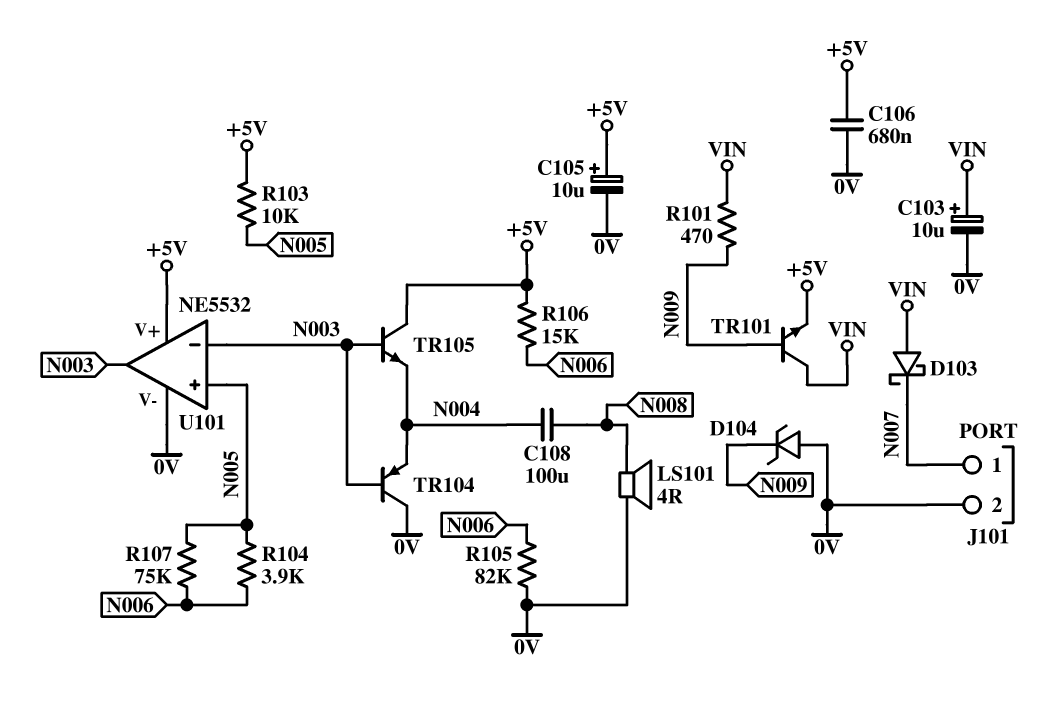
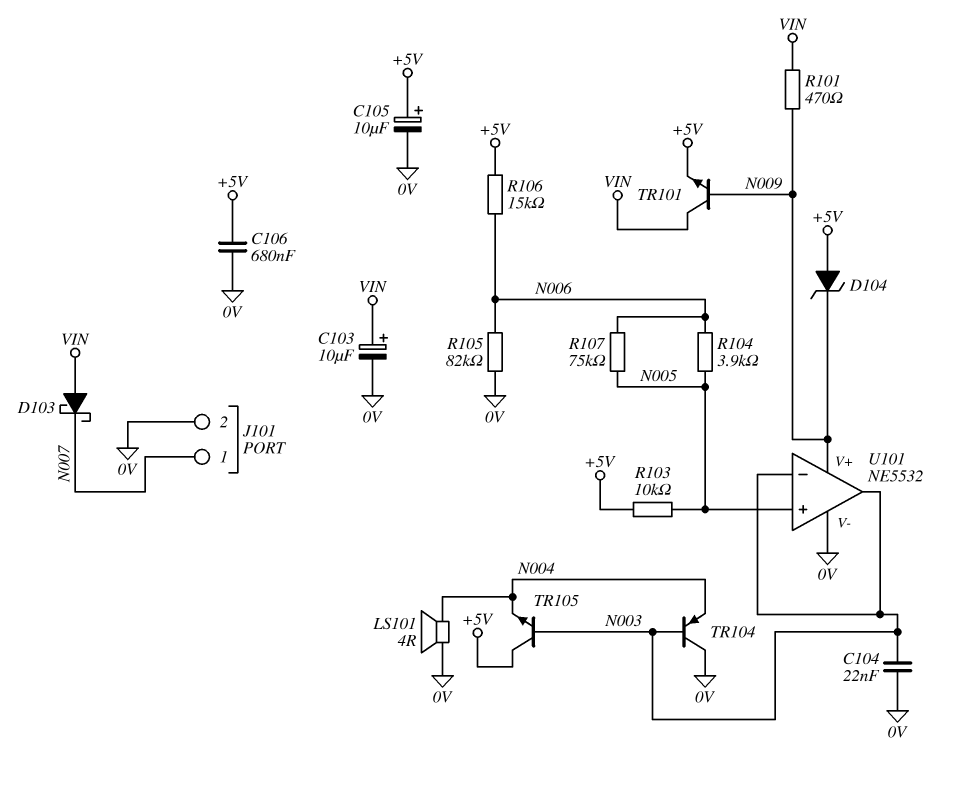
C104: none -> 22nF (0V, N003)
C108: 100uF (N004, N008) -> none
D104: zener (A 0V, K N009) -> zener (A +5V, K N009)
LS101: speaker 4R (0V, N008) -> speaker 4R (0V, N004)
U101 pin V+: +5V -> N009

